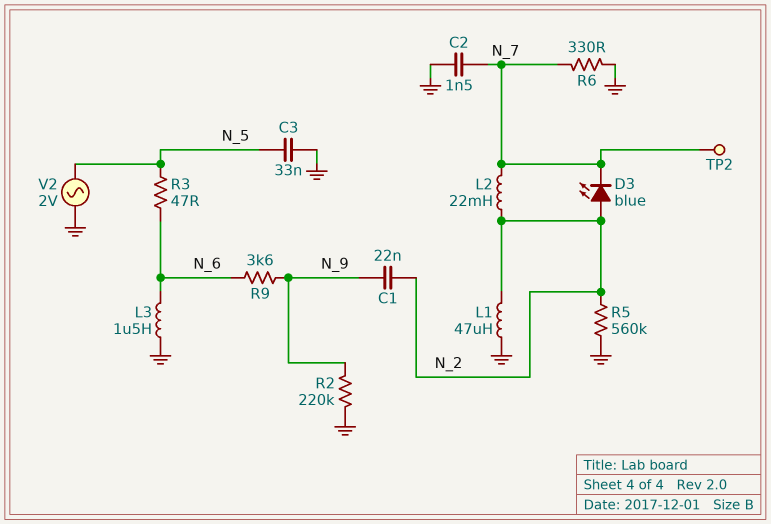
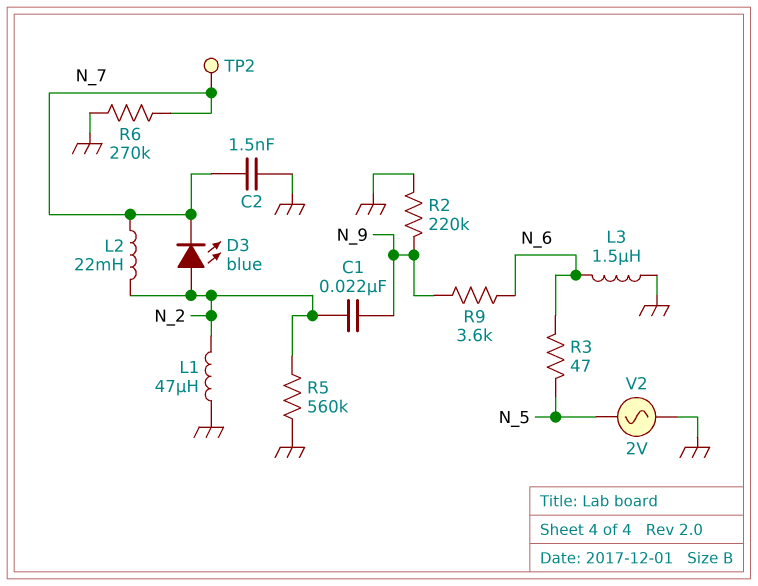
C3: 33nF (GND, N_5) -> none
R6: 330 (GND, N_7) -> 270k (GND, N_7)

